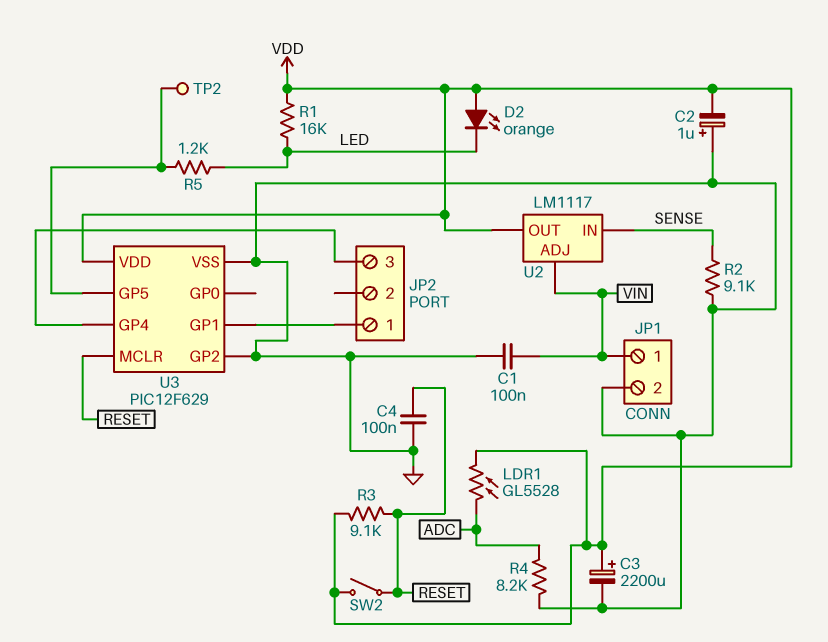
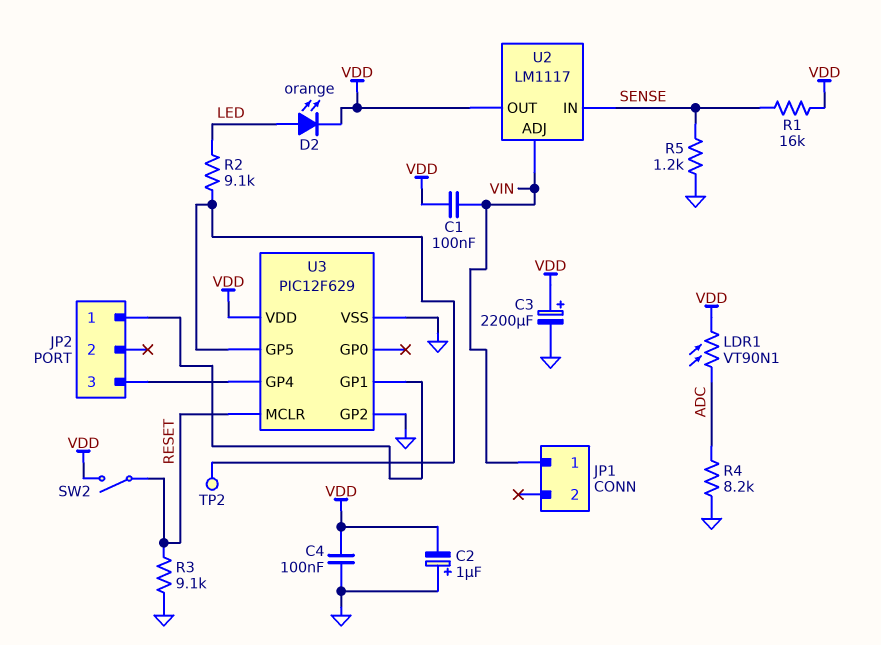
C1: 100nF (GND, VIN) -> 100nF (VDD, VIN)
C4: 100nF (GND, RESET) -> 100nF (GND, VDD)
D2: LED orange (A VDD, K LED) -> LED orange (A LED, K VDD)
JP1 pin 2: GND -> none
LDR1: GL5528 (ADC, VDD) -> VT90N1 (ADC, VDD)
R1: 16k (LED, VDD) -> 16k (SENSE, VDD)
R2: 9.1k (GND, SENSE) -> 9.1k (LED, U3/GP5)
R3: 9.1k (RESET, VDD) -> 9.1k (GND, RESET)
R5: 1.2k (LED, U3/GP5) -> 1.2k (GND, SENSE)

